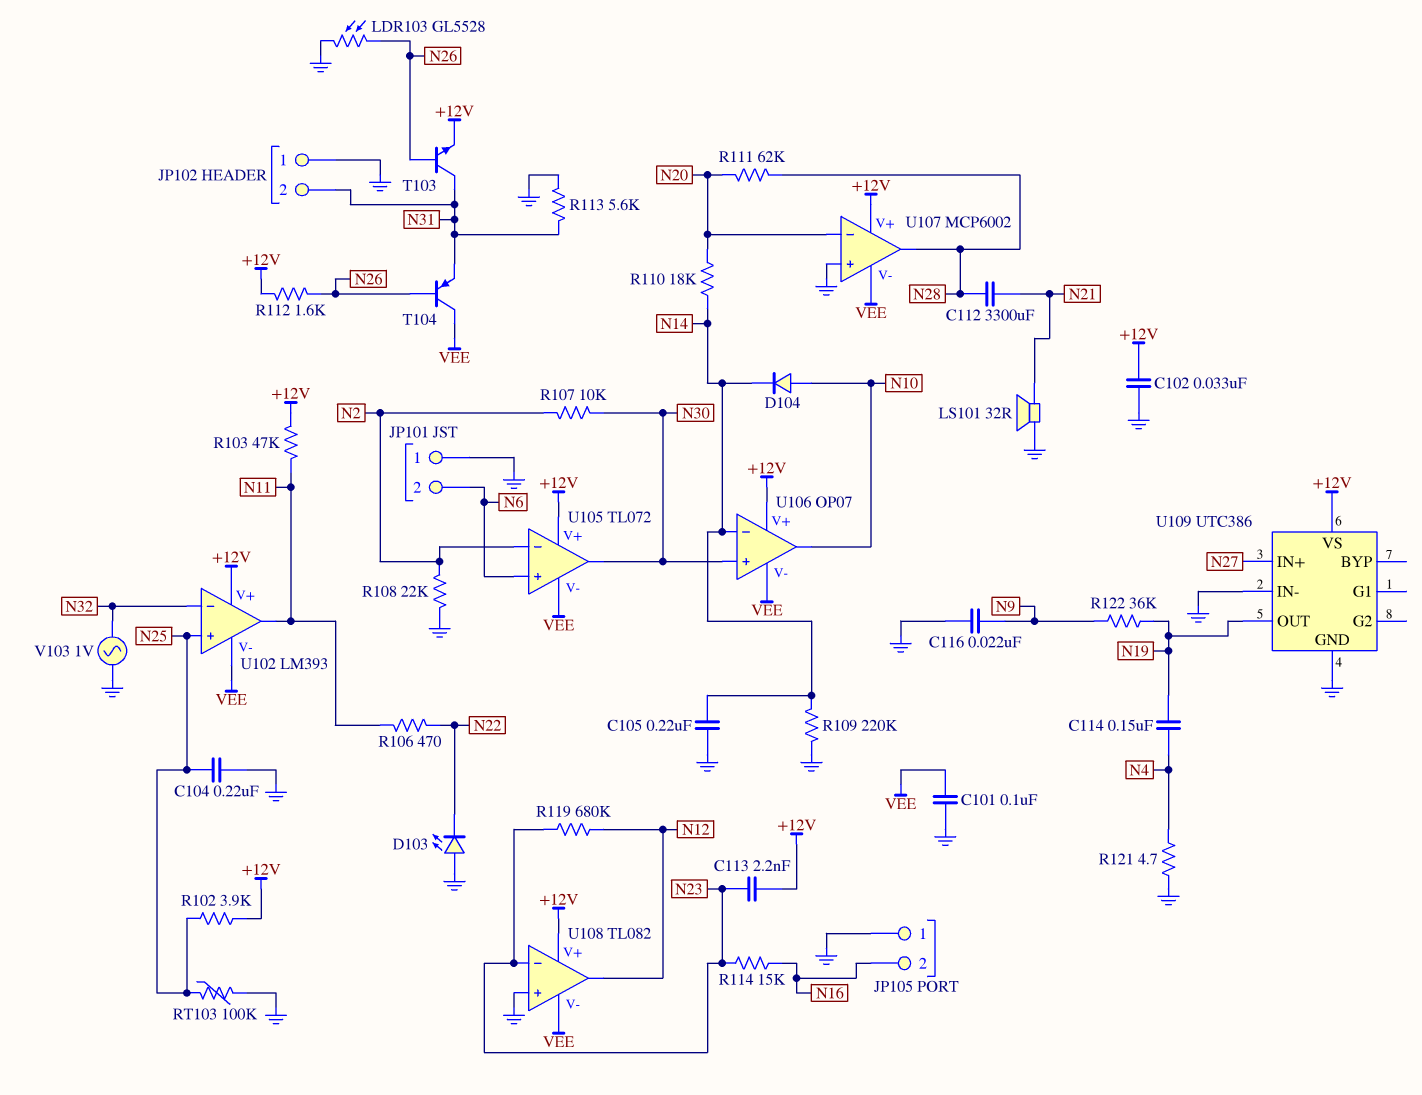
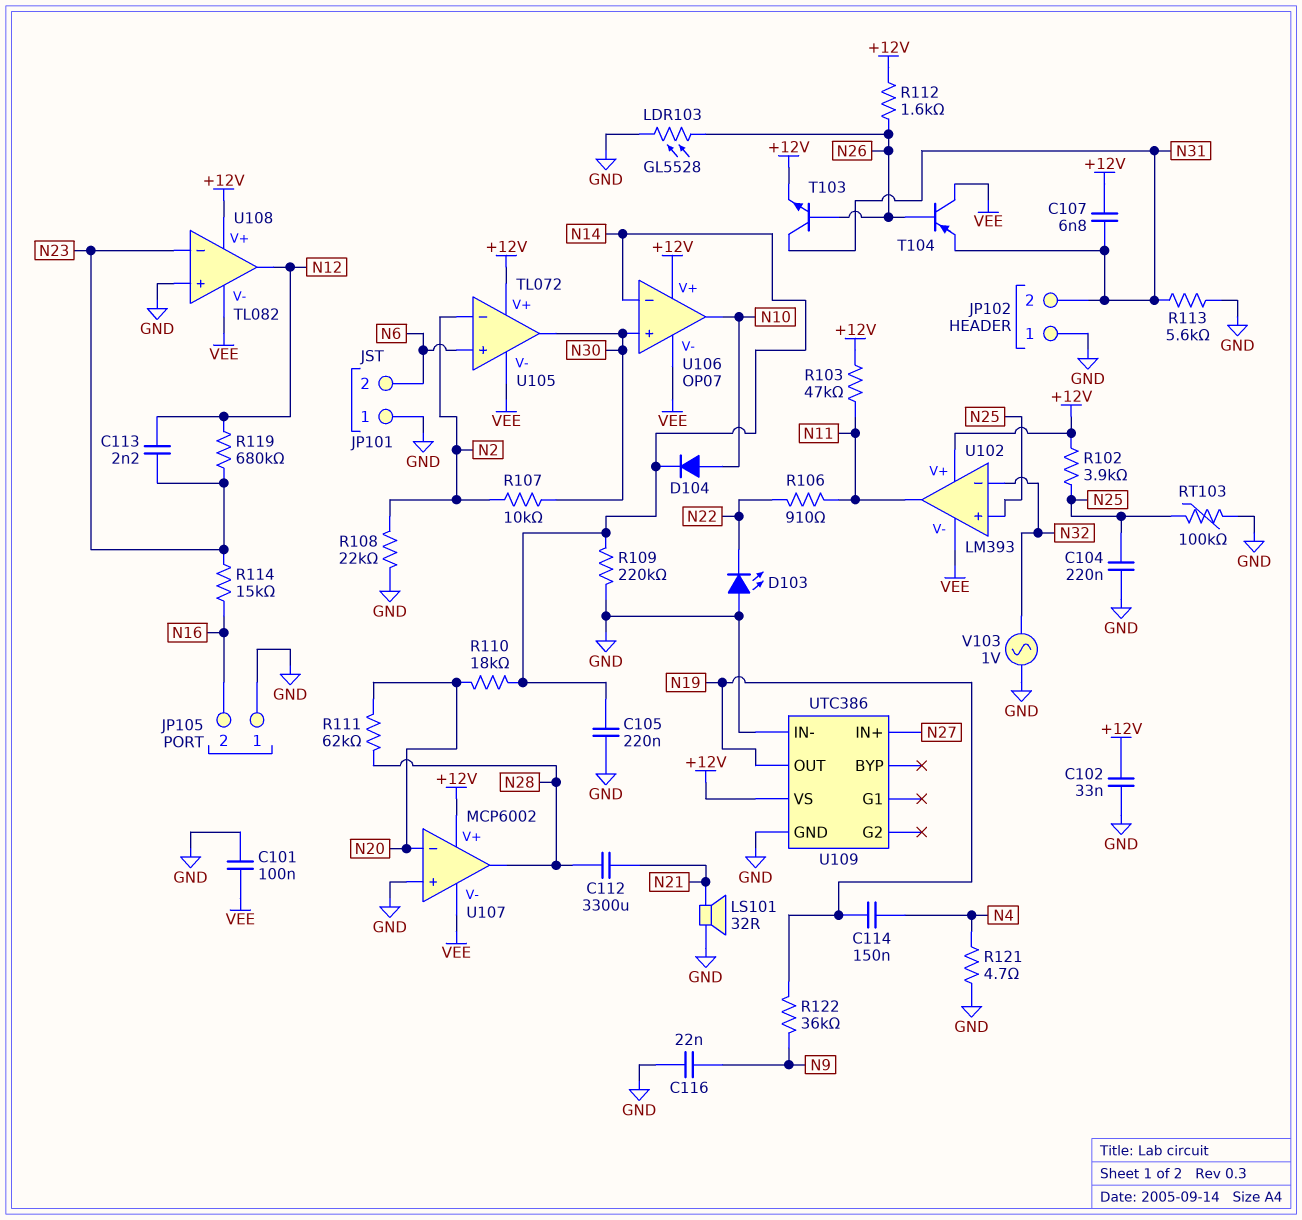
C107: none -> 6.8nF (+12V, N31)
C113: 2.2nF (+12V, N23) -> 2.2nF (N12, N23)
R106: 470 (N11, N22) -> 910 (N11, N22)

